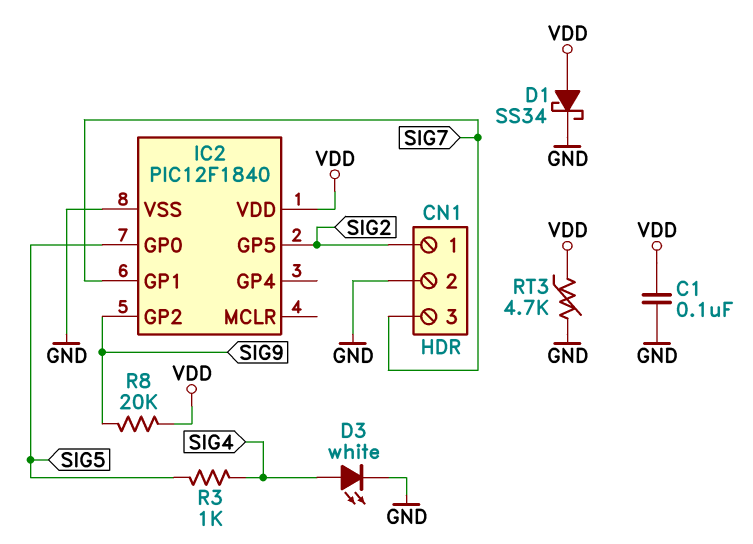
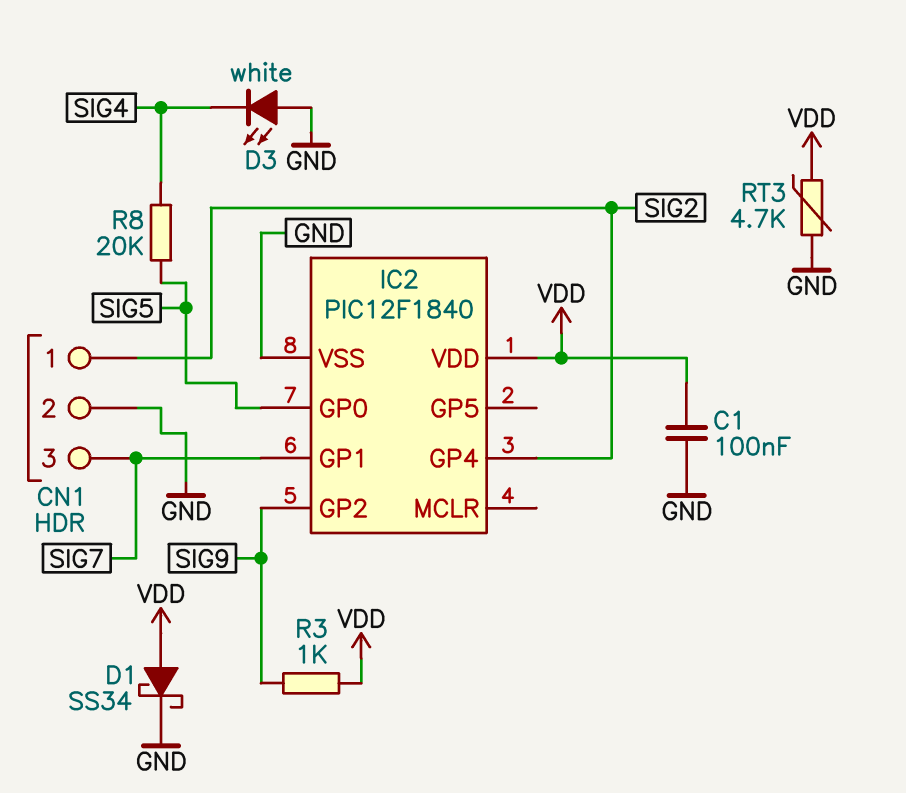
D3: LED white (A SIG4, K GND) -> LED white (A GND, K SIG4)
IC2 pin GP4: none -> SIG2
IC2 pin GP5: SIG2 -> none
R3: 1k (SIG4, SIG5) -> 1k (SIG9, VDD)
R8: 20k (SIG9, VDD) -> 20k (SIG4, SIG5)

